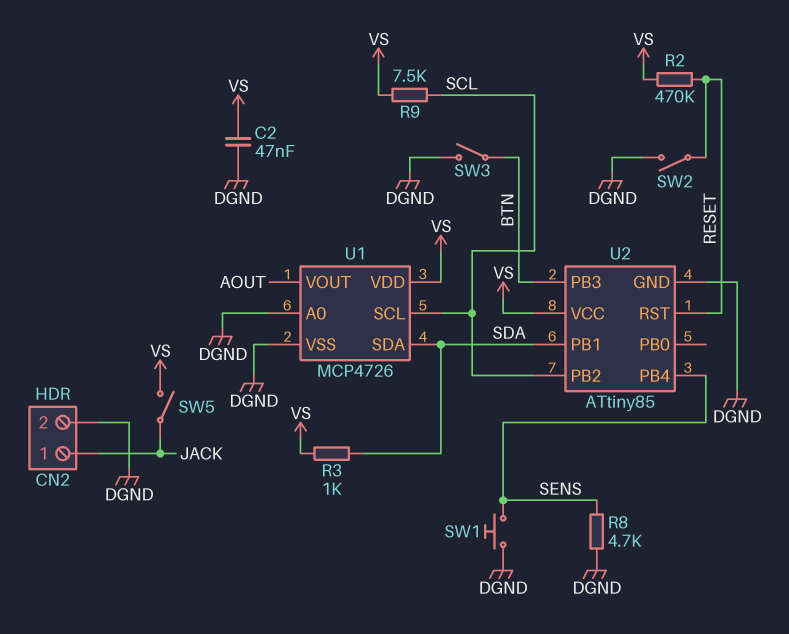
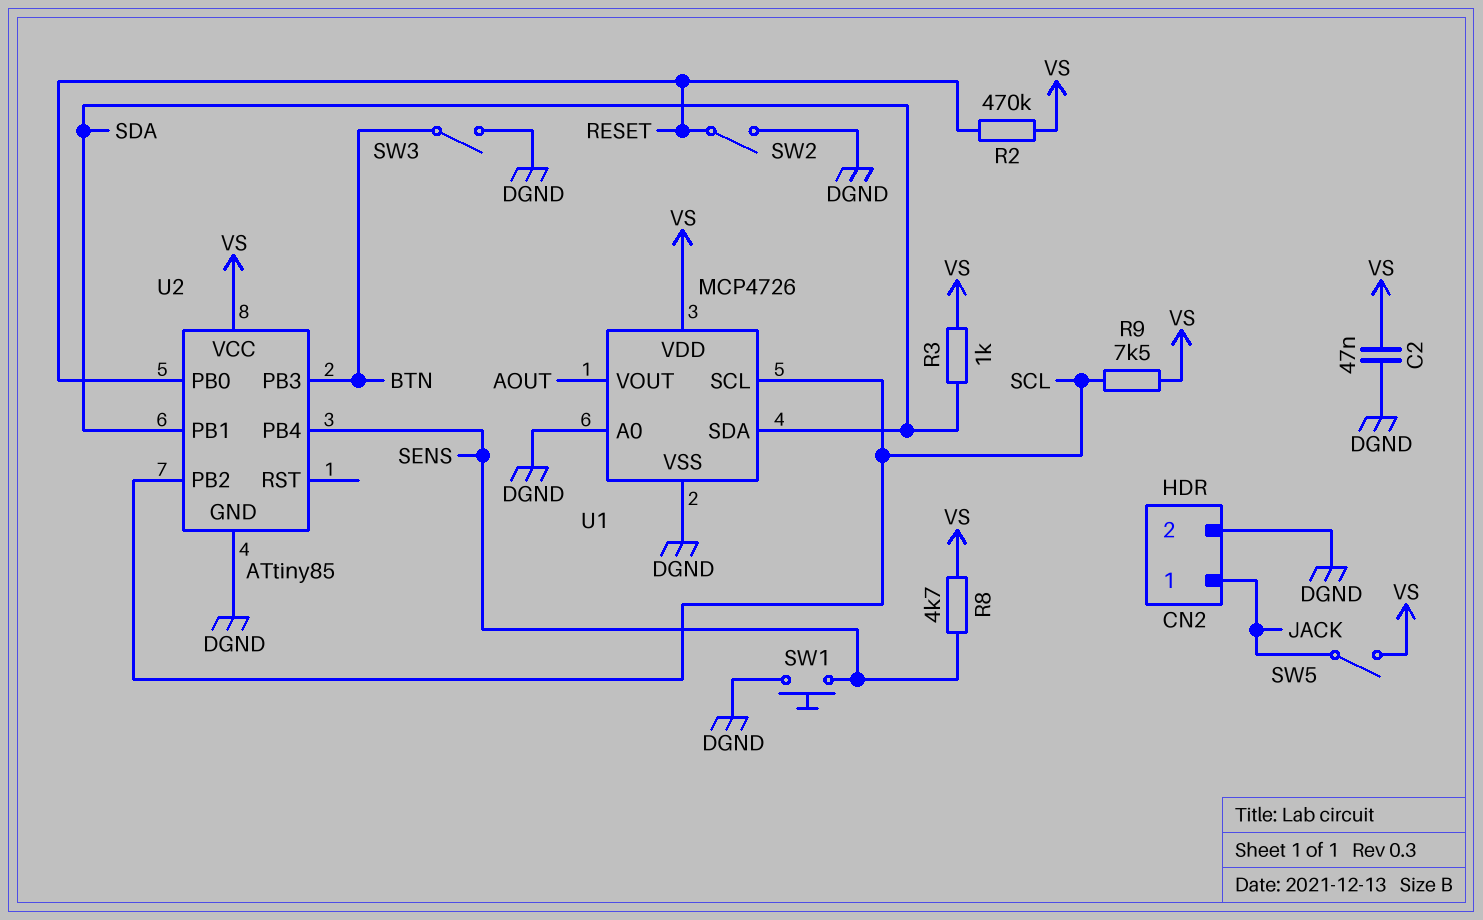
R8: 4.7k (DGND, SENS) -> 4.7k (SENS, VS)
U2 pin PB0: none -> RESET
U2 pin RST: RESET -> none

